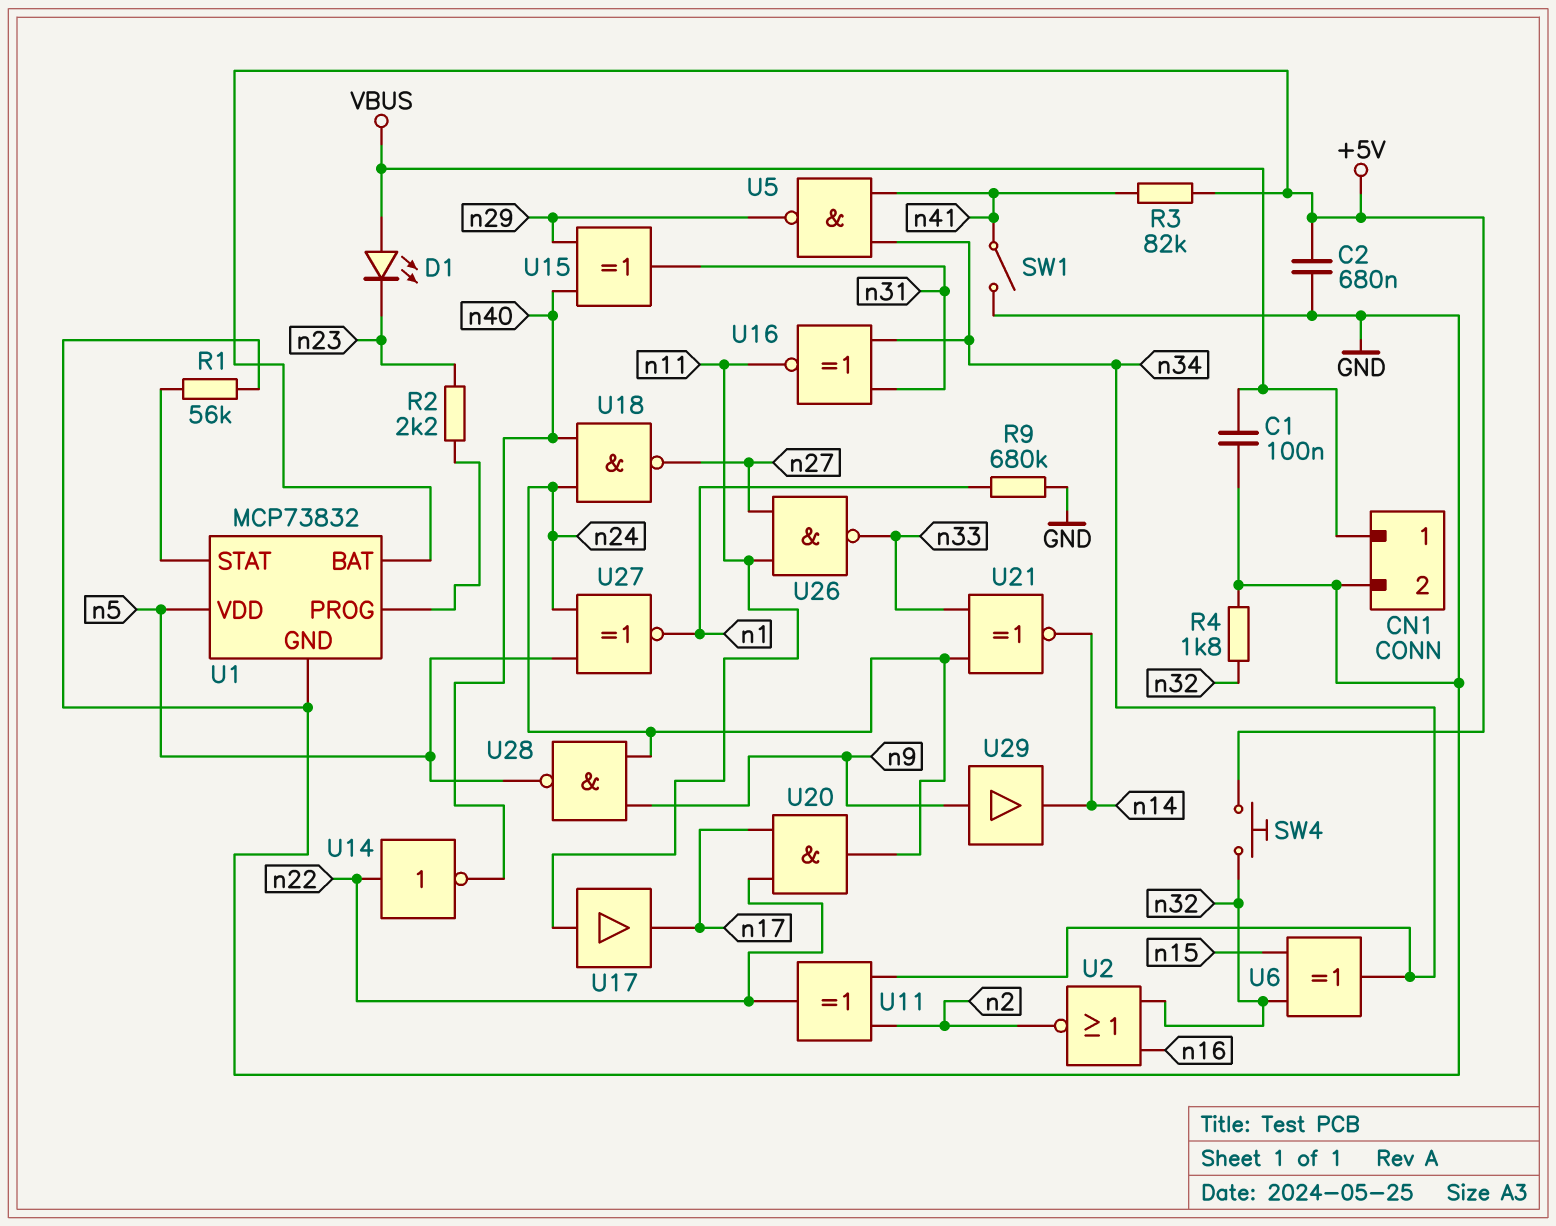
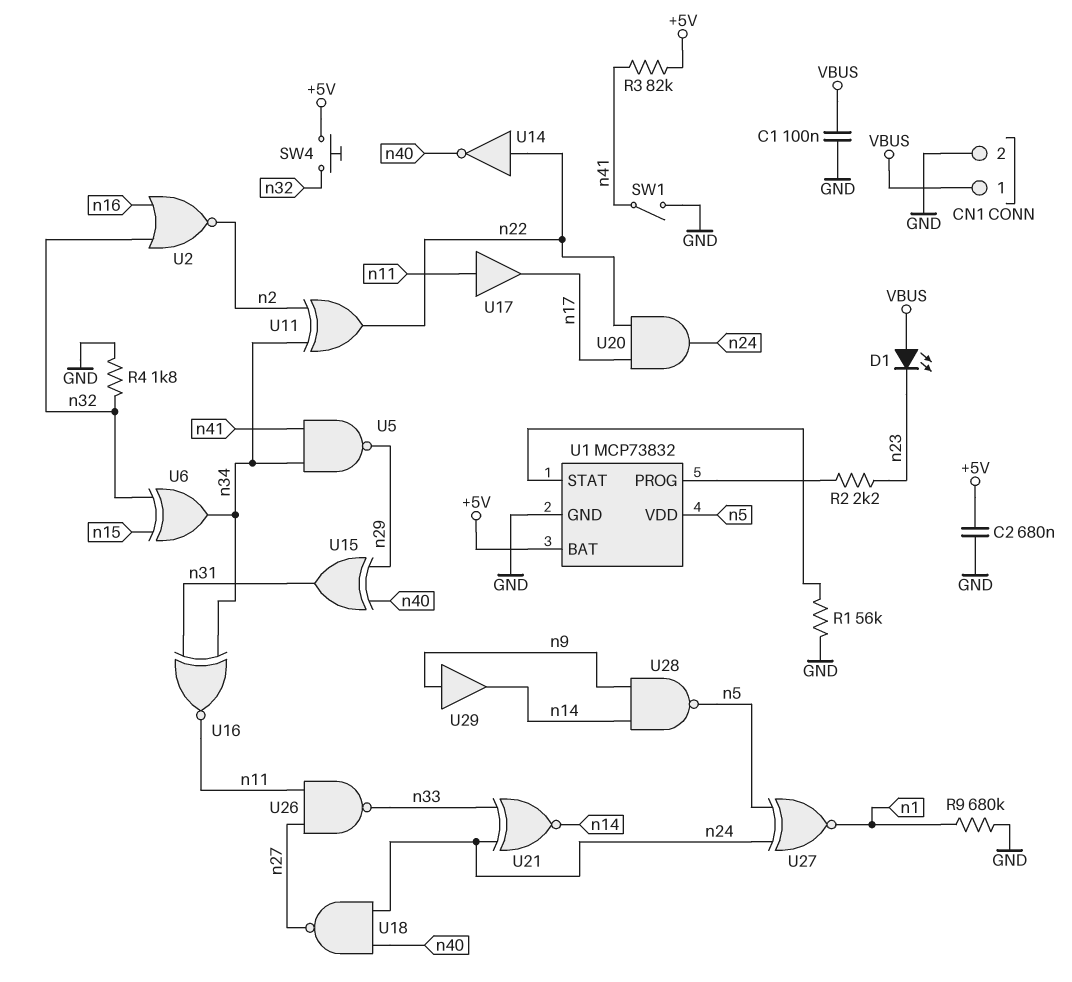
U28: NAND (in n9, in n24, out n5) -> NAND (in n9, in n14, out n5)

